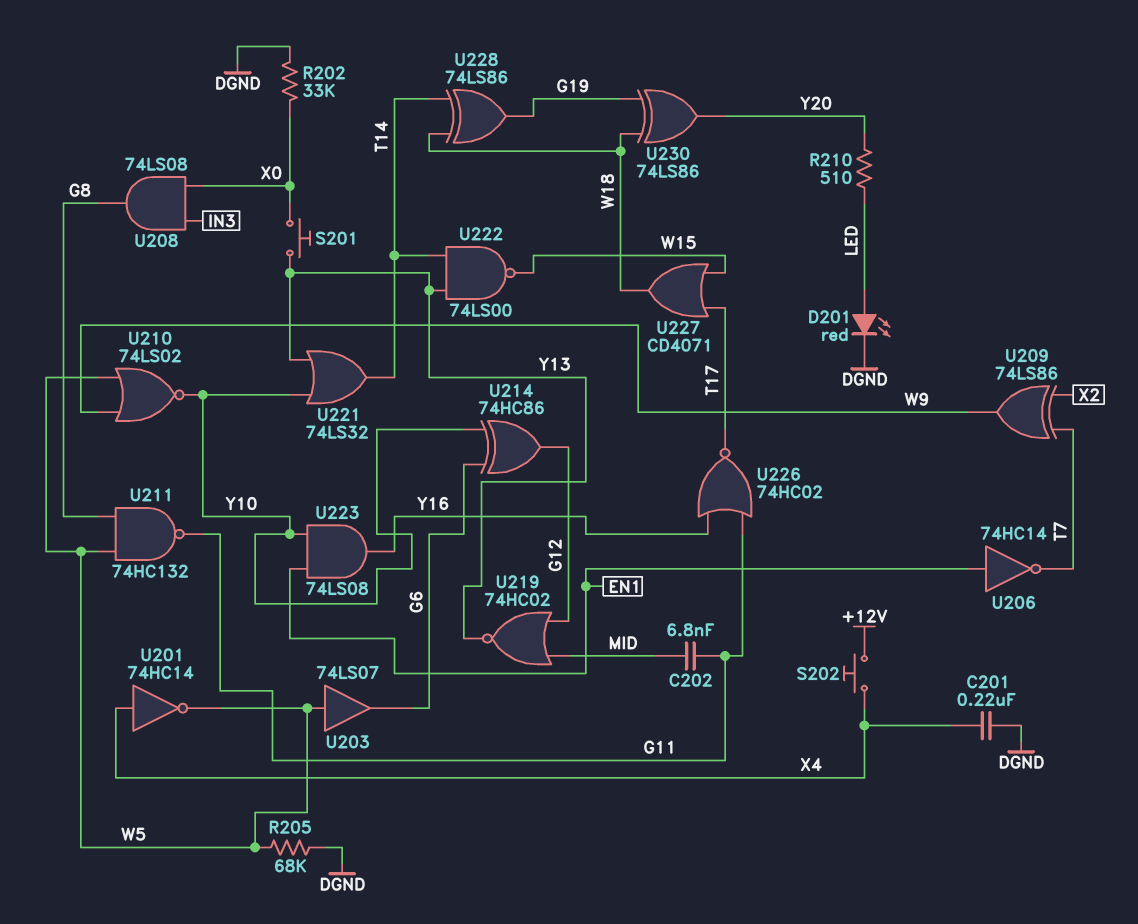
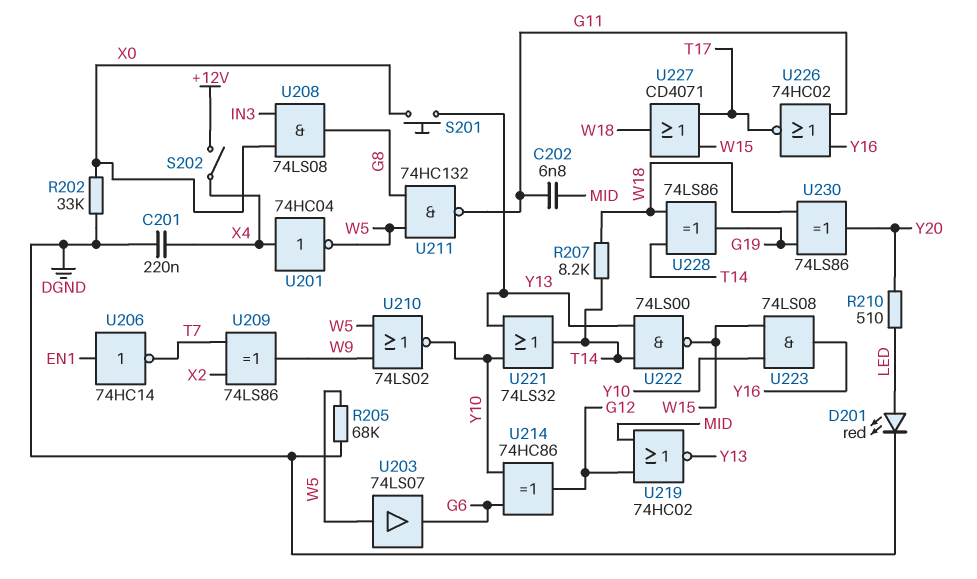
R207: none -> 8.2k (T14, W18)
S202: button (+12V, X4) -> switch (+12V, X4)
U201: NOT 74HC14 (in X4, out W5) -> NOT 74HC04 (in X4, out W5)
U223: AND 74LS08 (in EN1, in Y10, out Y16) -> AND 74LS08 (in W15, in Y10, out Y16)

